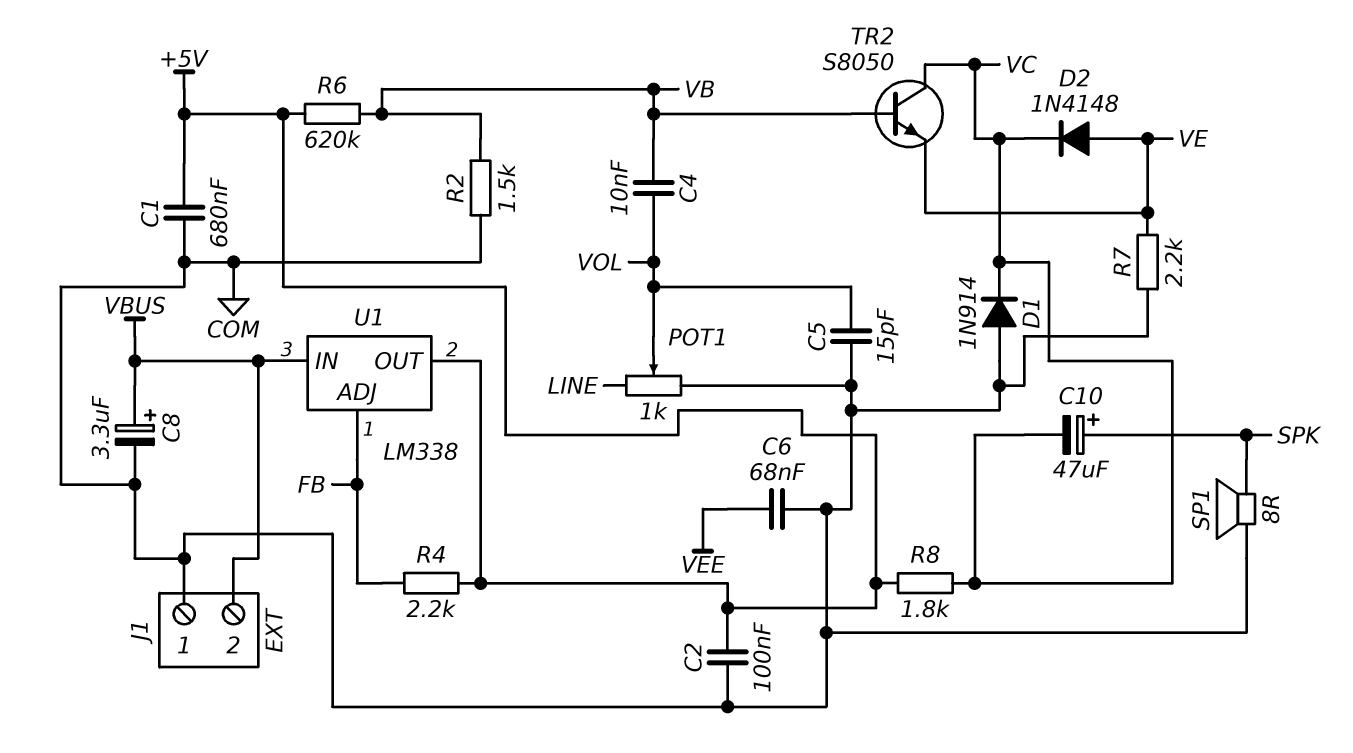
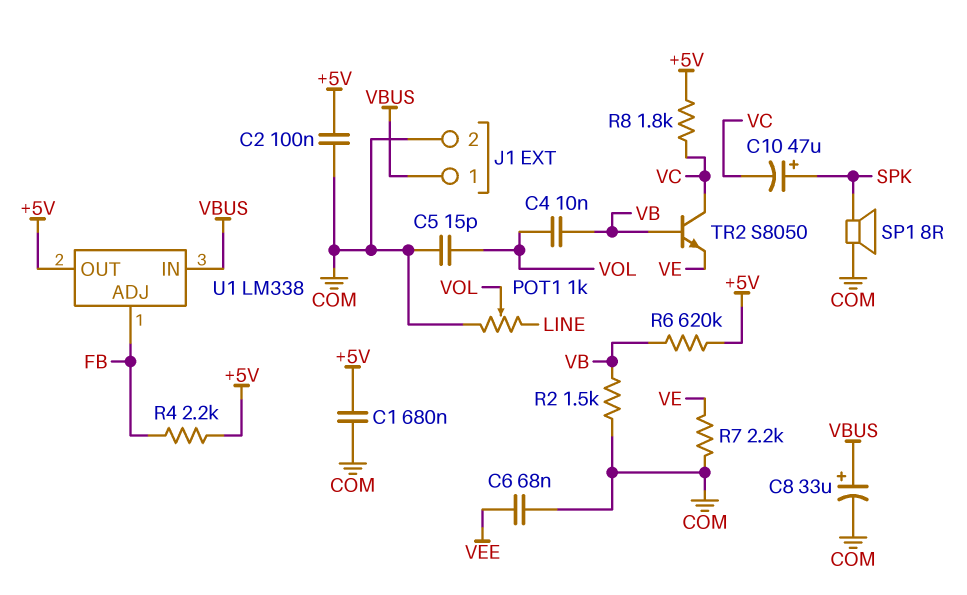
C8: 3.3uF (plus VBUS, minus COM) -> 33uF (plus VBUS, minus COM)
D1: diode 1N914 (A COM, K VC) -> none
D2: diode 1N4148 (A VE, K VC) -> none
J1 pin 1: COM -> VBUS
J1 pin 2: VBUS -> COM

